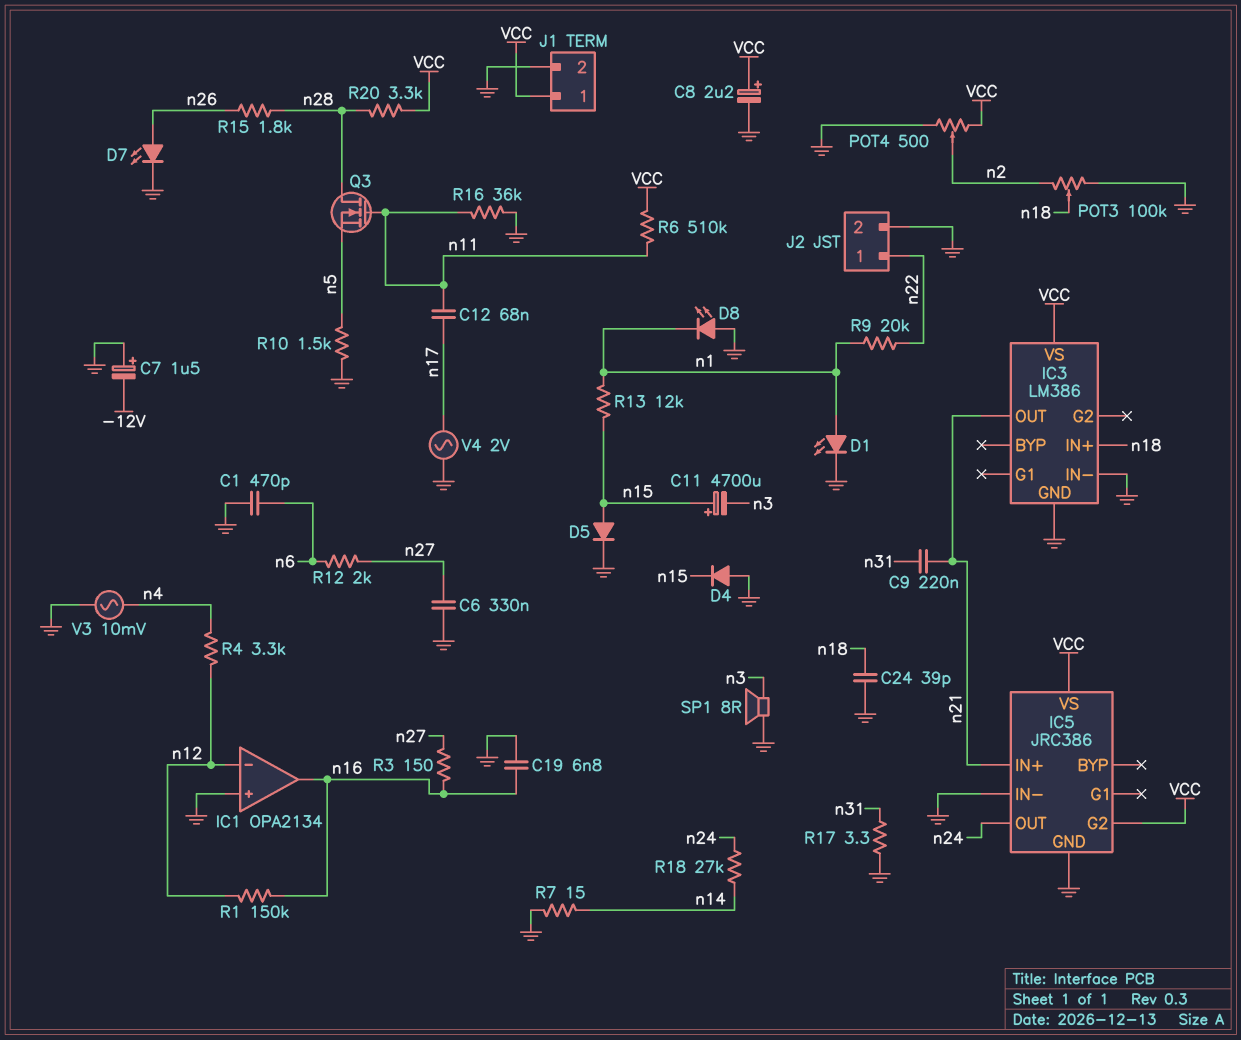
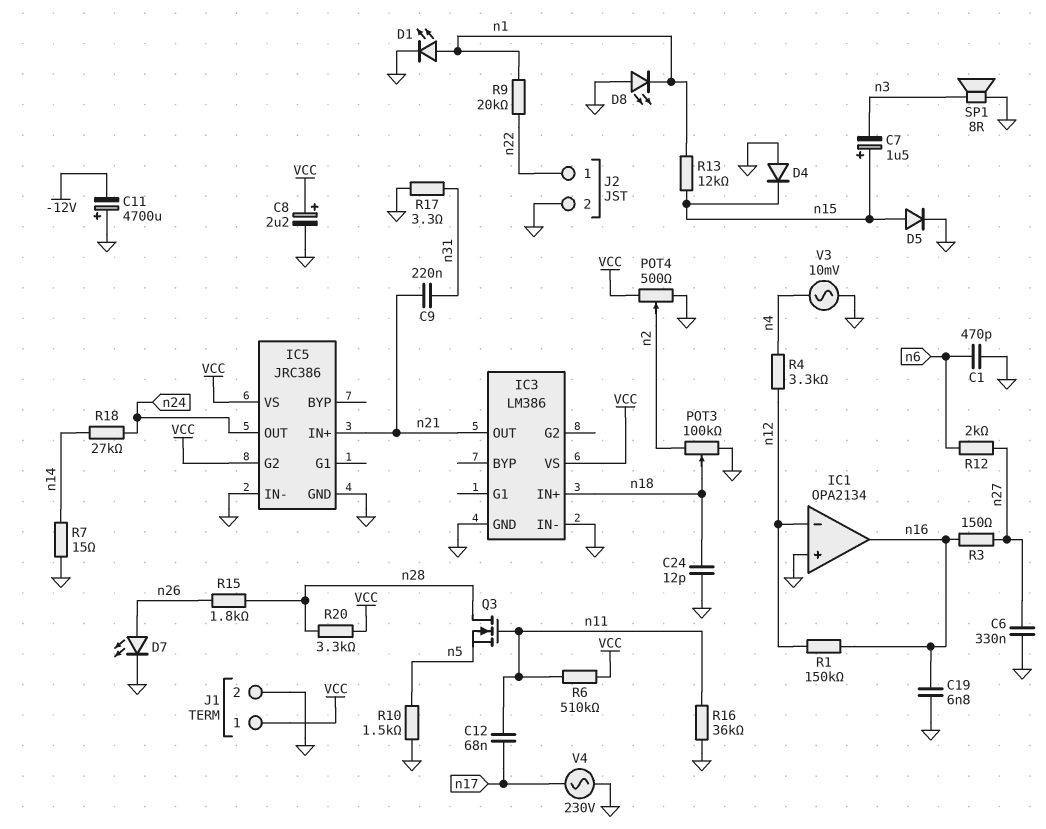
C7: 1.5uF (plus GND, minus -12V) -> 1.5uF (plus n15, minus n3)
C11: 4700uF (plus n15, minus n3) -> 4700uF (plus GND, minus -12V)
C24: 39pF (GND, n18) -> 12pF (GND, n18)
V4: AC 2V (GND, n17) -> AC 230V (GND, n17)

